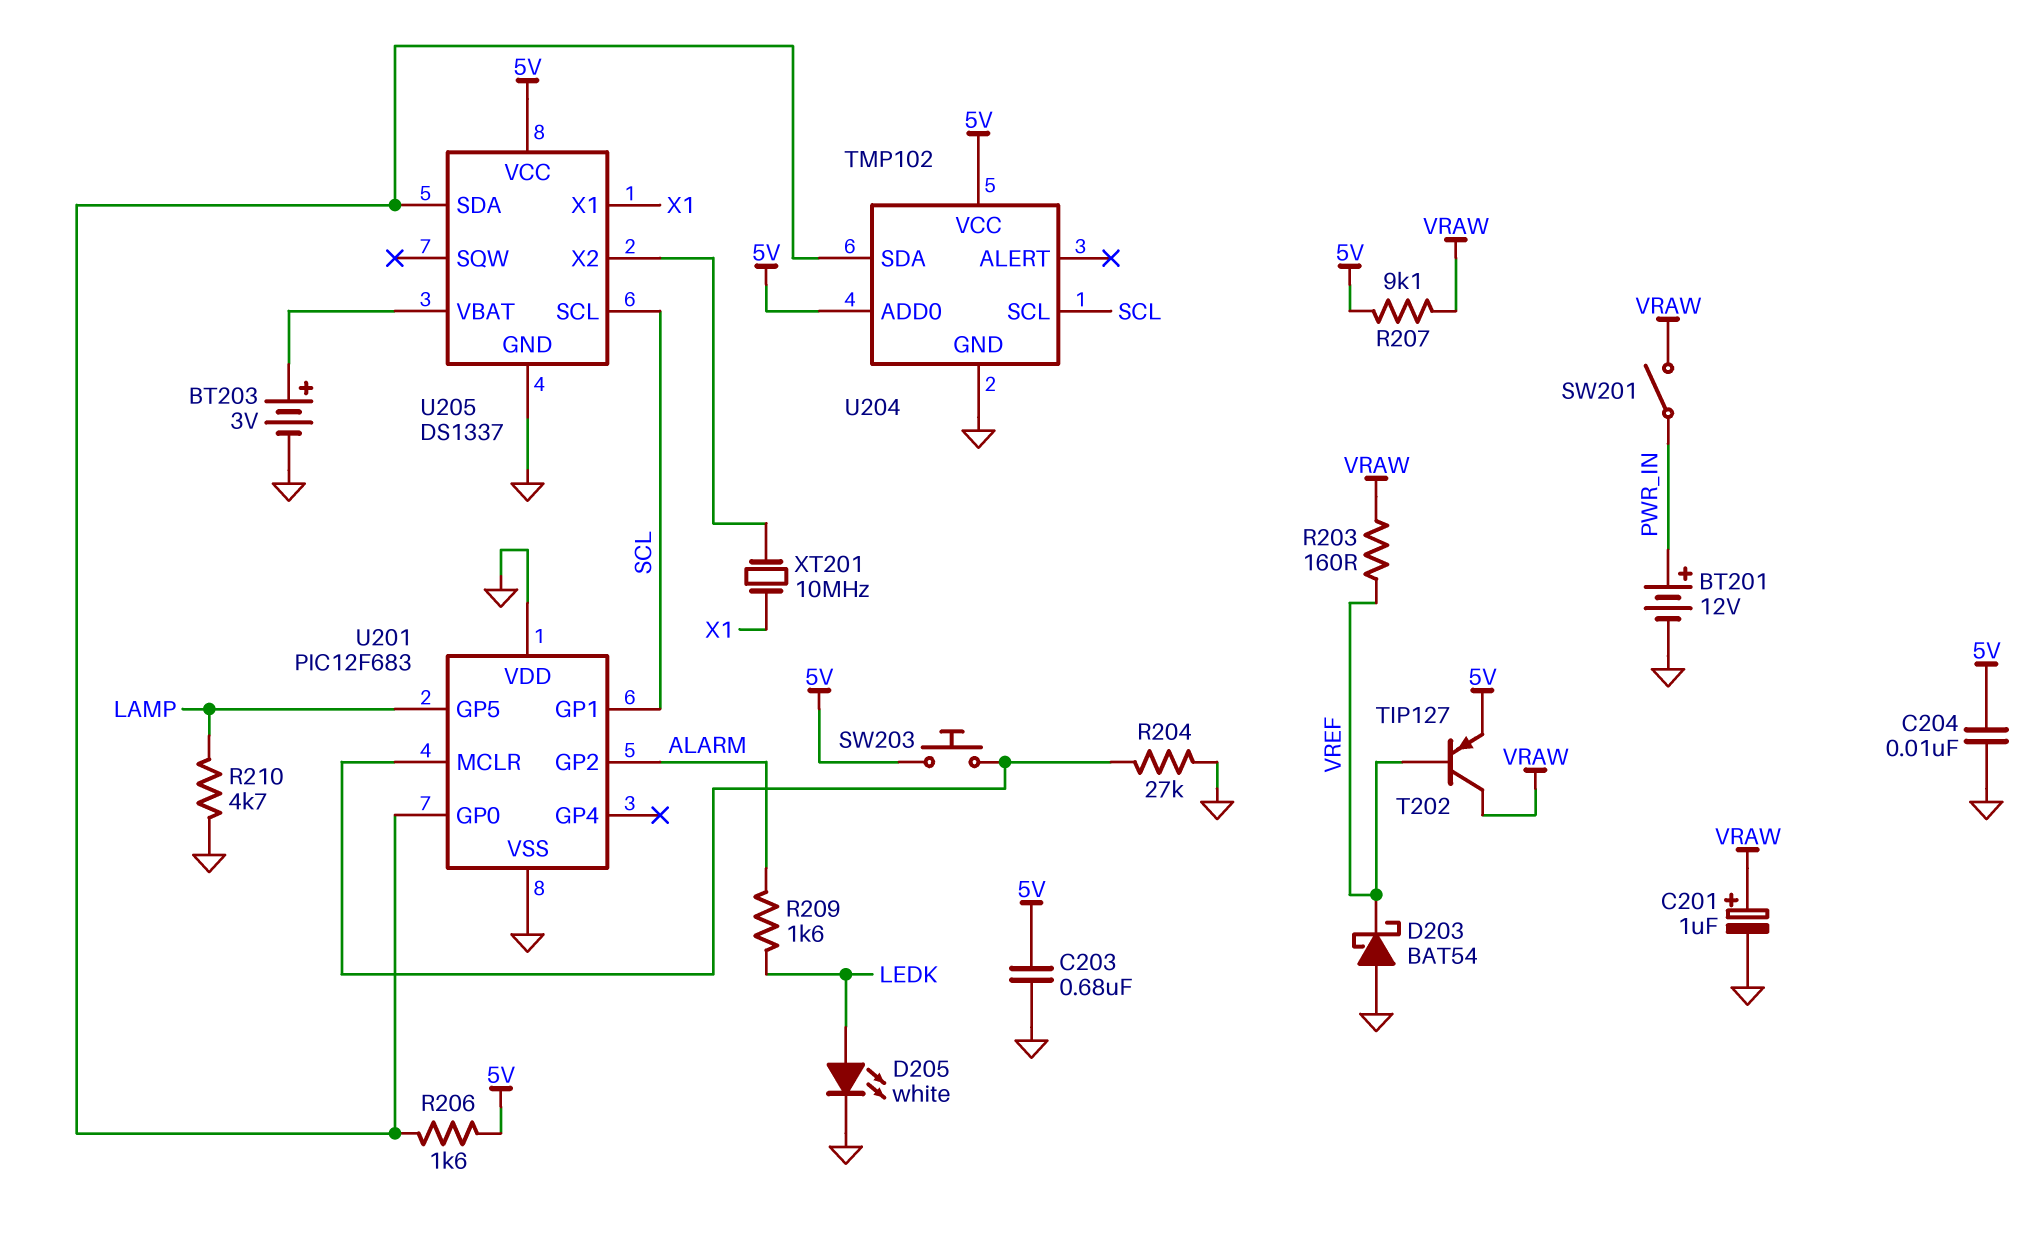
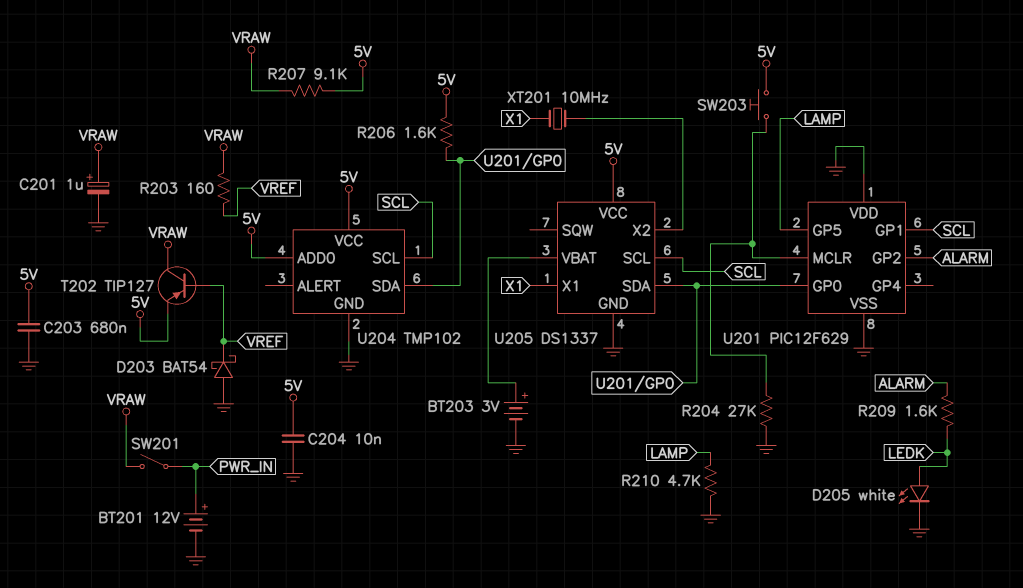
U201: PIC12F683 -> PIC12F629

